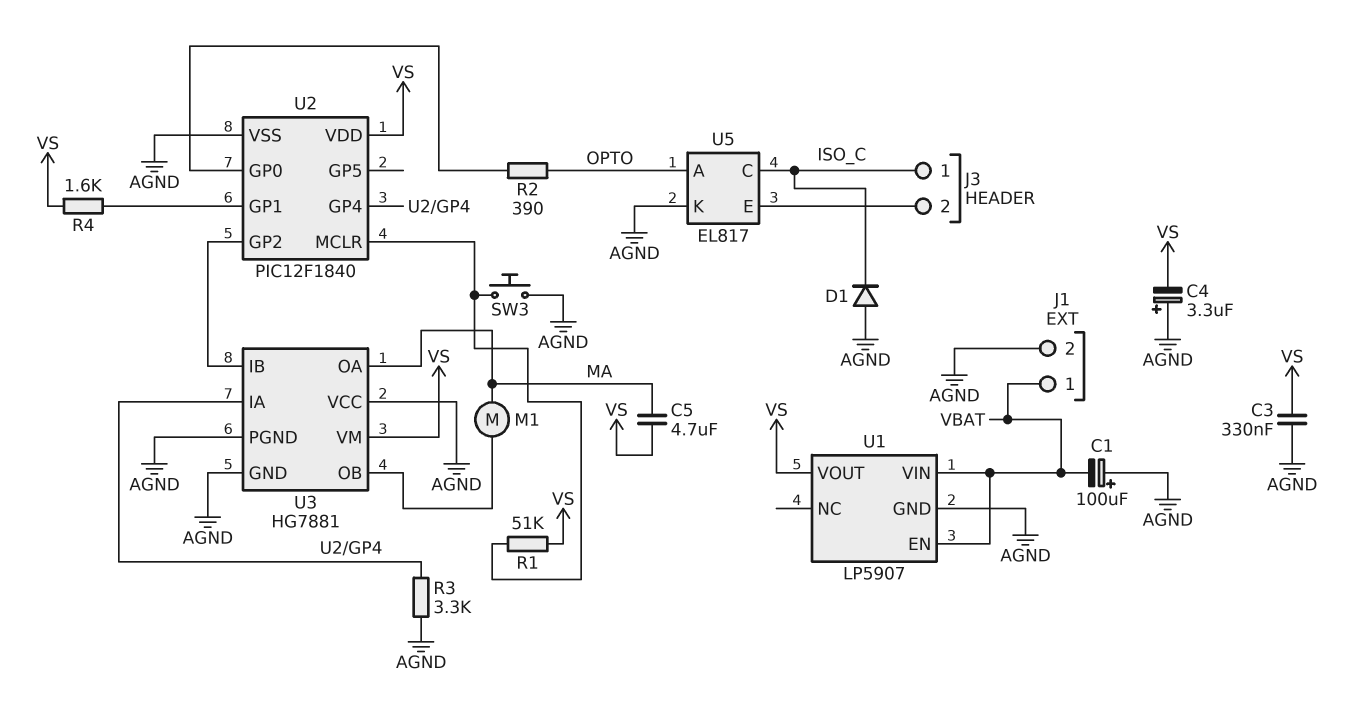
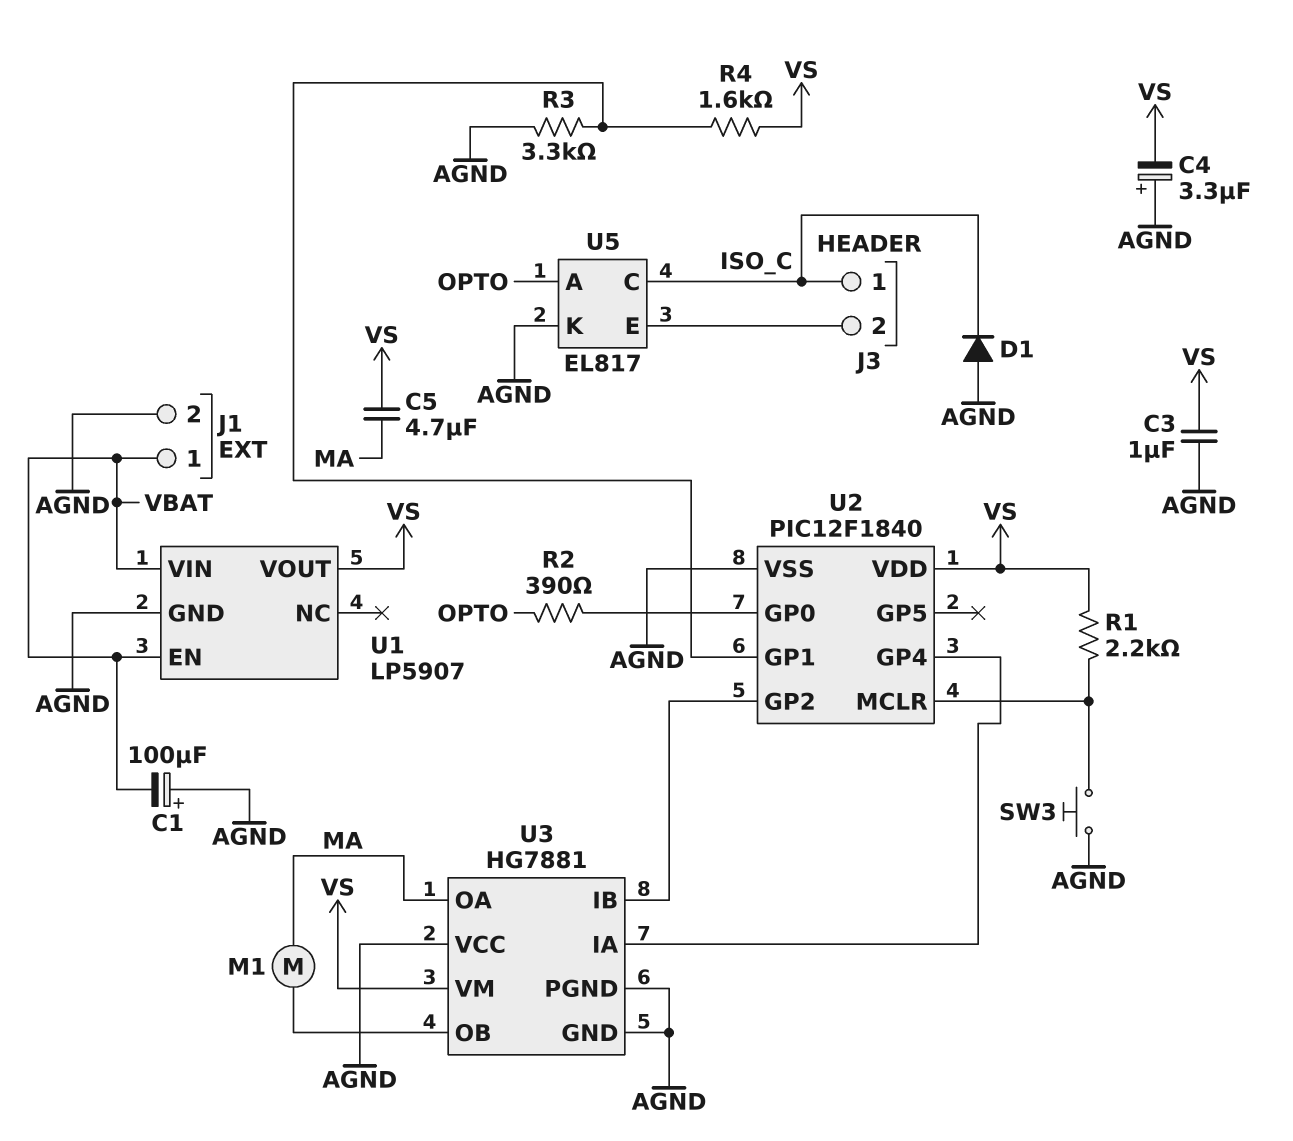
C3: 330nF (AGND, VS) -> 1uF (AGND, VS)
R1: 51k (U2/MCLR, VS) -> 2.2k (U2/MCLR, VS)
R3: 3.3k (AGND, U2/GP4) -> 3.3k (AGND, U2/GP1)

